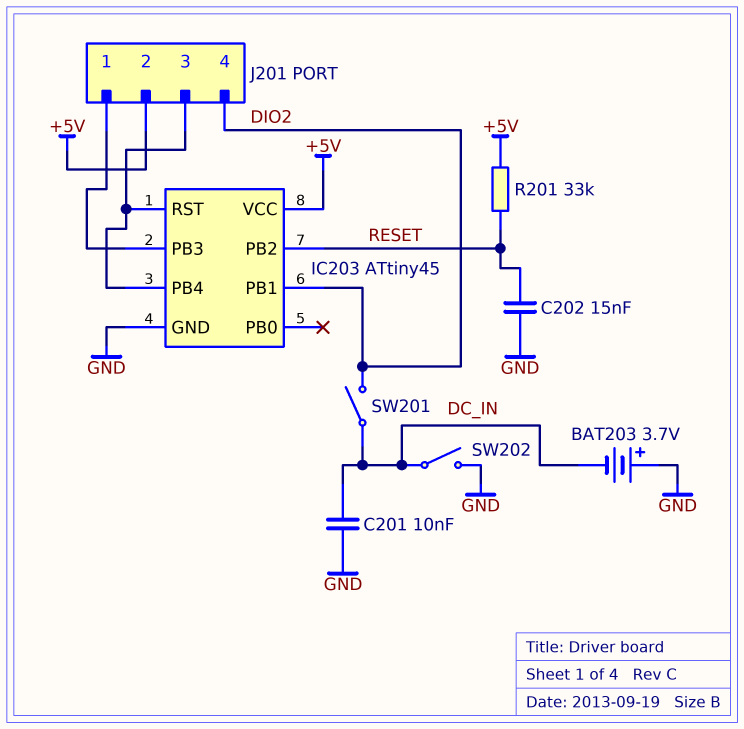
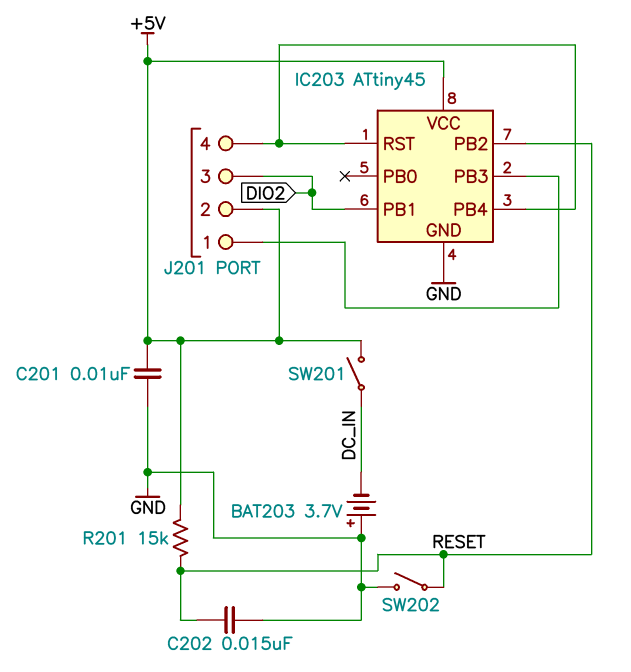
C201: 10nF (DC_IN, GND) -> 10nF (+5V, GND)
J201 pin 3: IC203/PB4 -> DIO2
J201 pin 4: DIO2 -> IC203/PB4
R201: 33k (+5V, RESET) -> 15k (+5V, RESET)
SW201: switch (DC_IN, DIO2) -> switch (+5V, DC_IN)
SW202: switch (DC_IN, GND) -> switch (GND, RESET)

